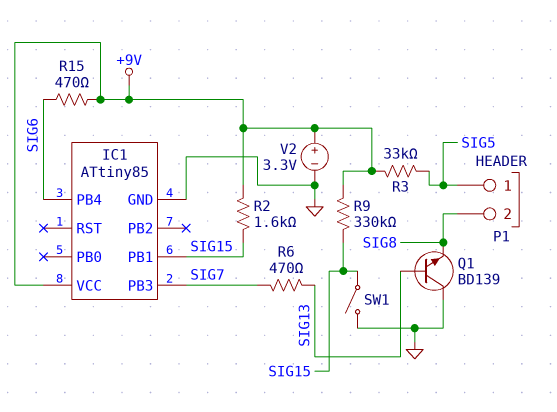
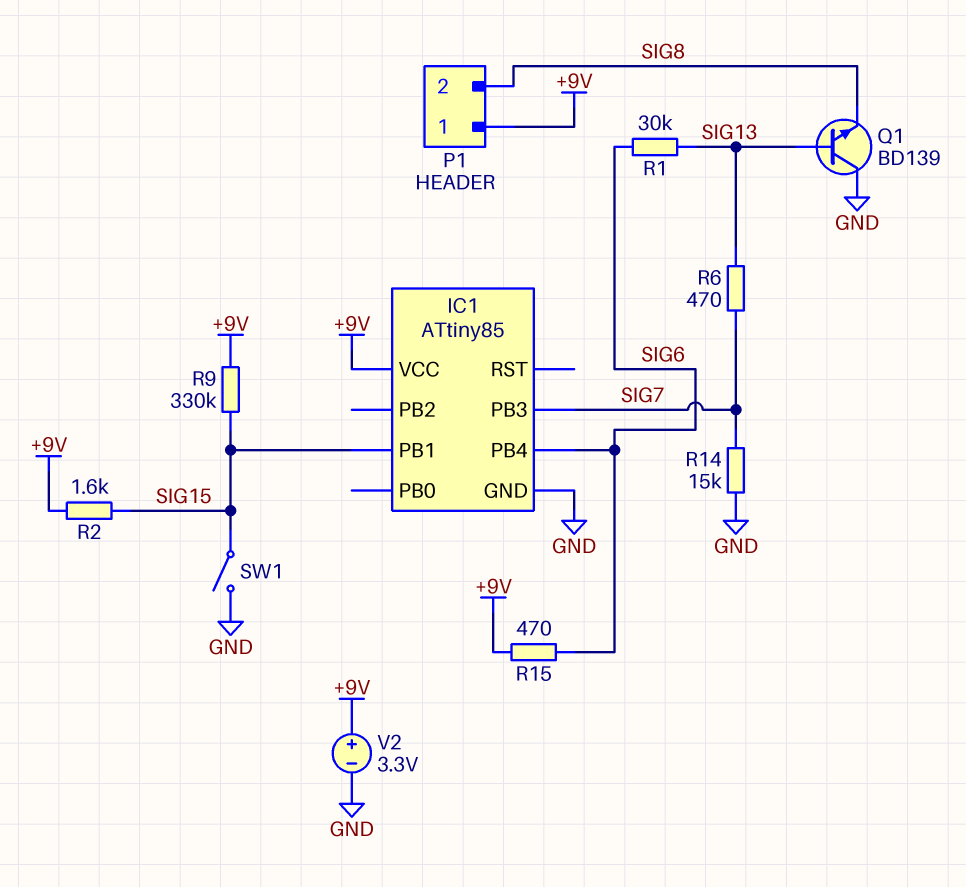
P1 pin 1: SIG5 -> +9V
R1: none -> 30k (SIG6, SIG13)
R3: 33k (+9V, SIG5) -> none
R14: none -> 15k (GND, SIG7)

